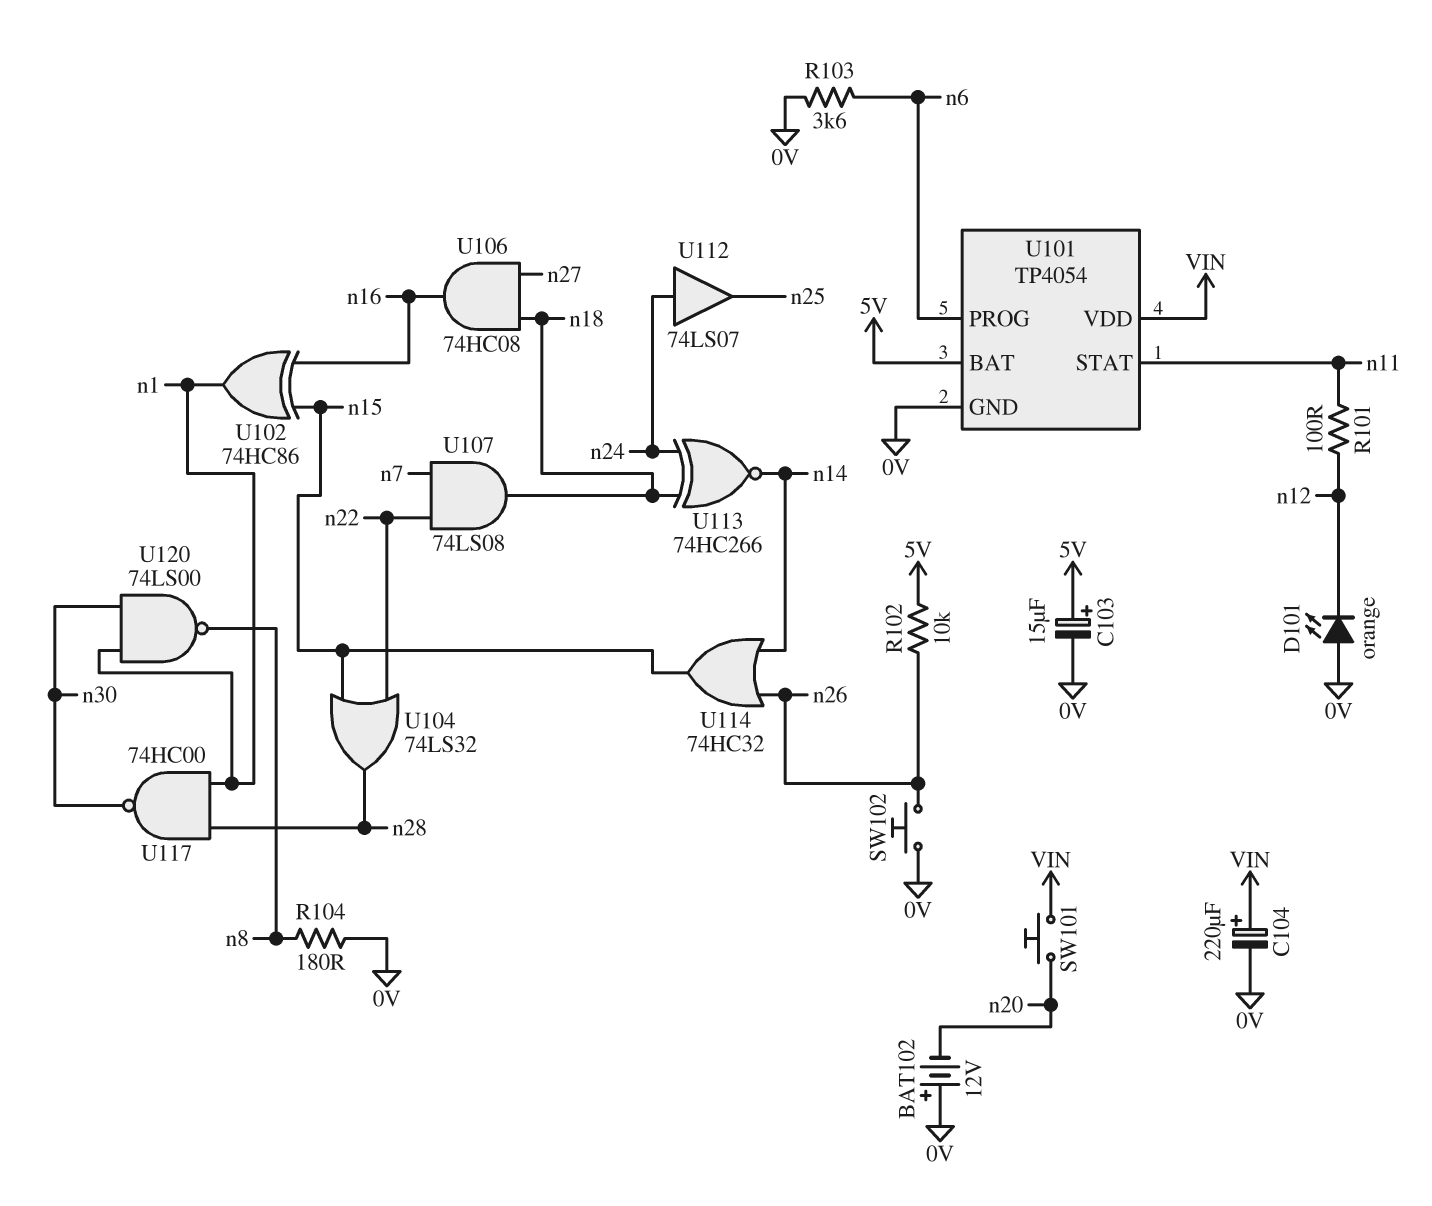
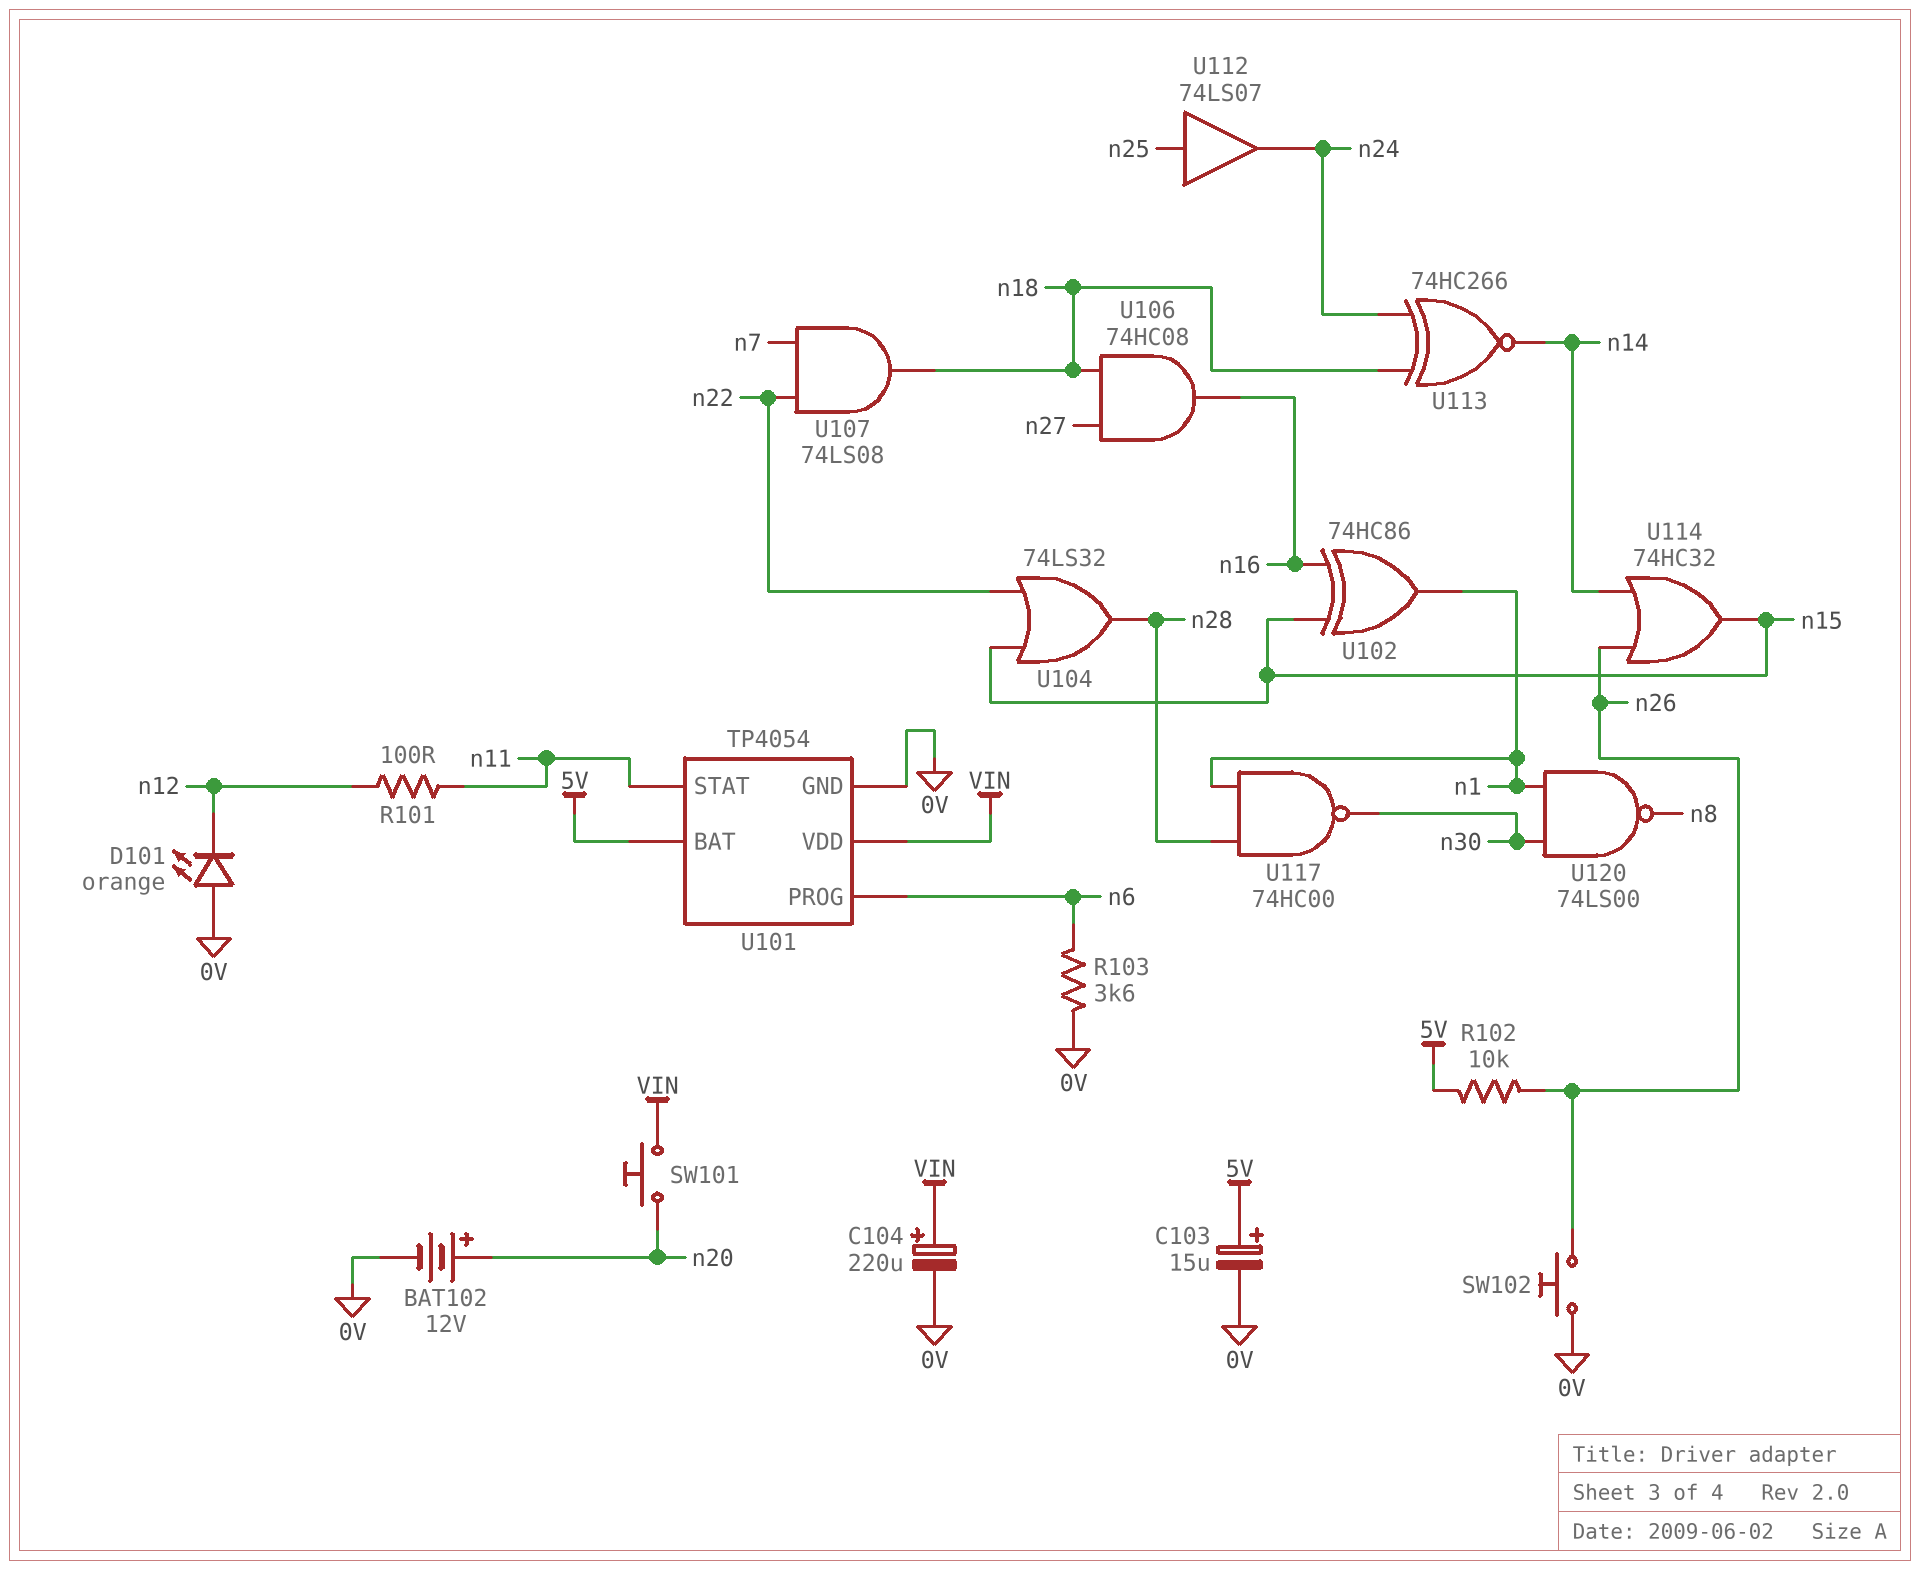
BAT102: 12V (plus 0V, minus n20) -> 12V (plus n20, minus 0V)
R104: 180 (0V, n8) -> none
U112: buffer 74LS07 (in n24, out n25) -> buffer 74LS07 (in n25, out n24)

